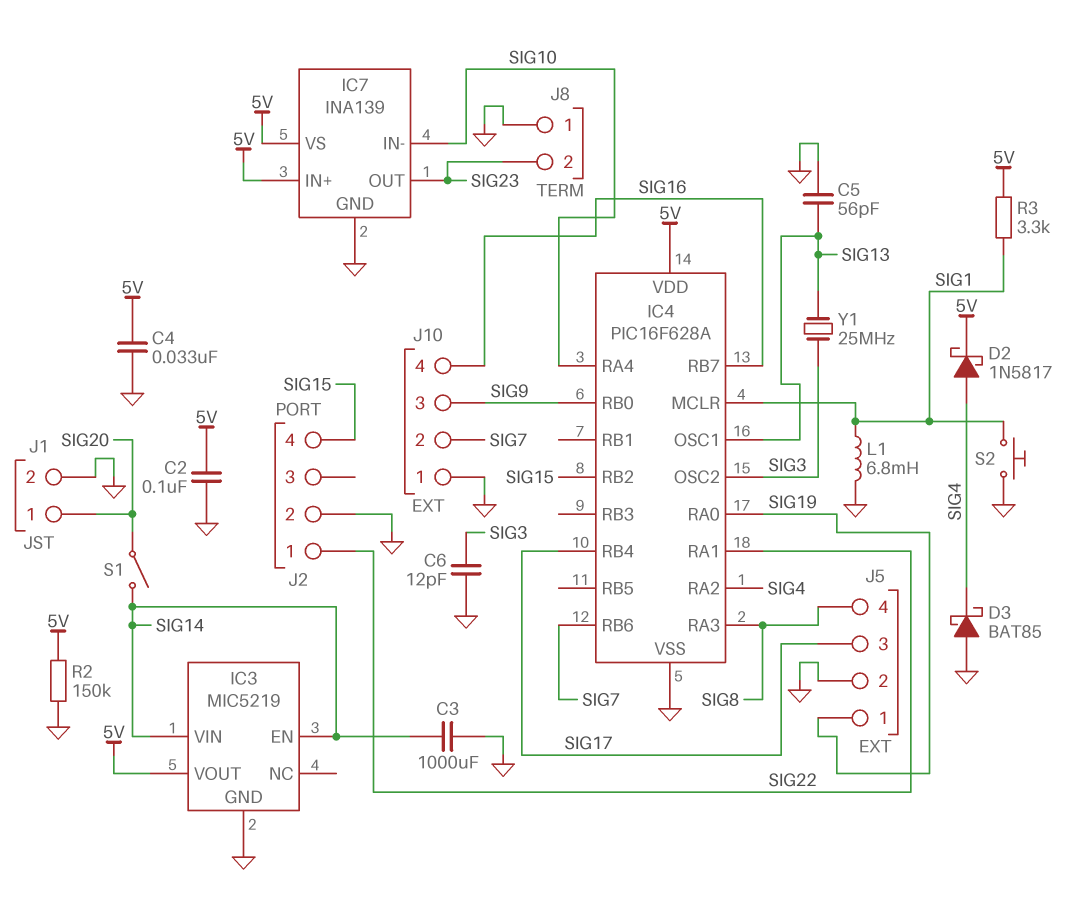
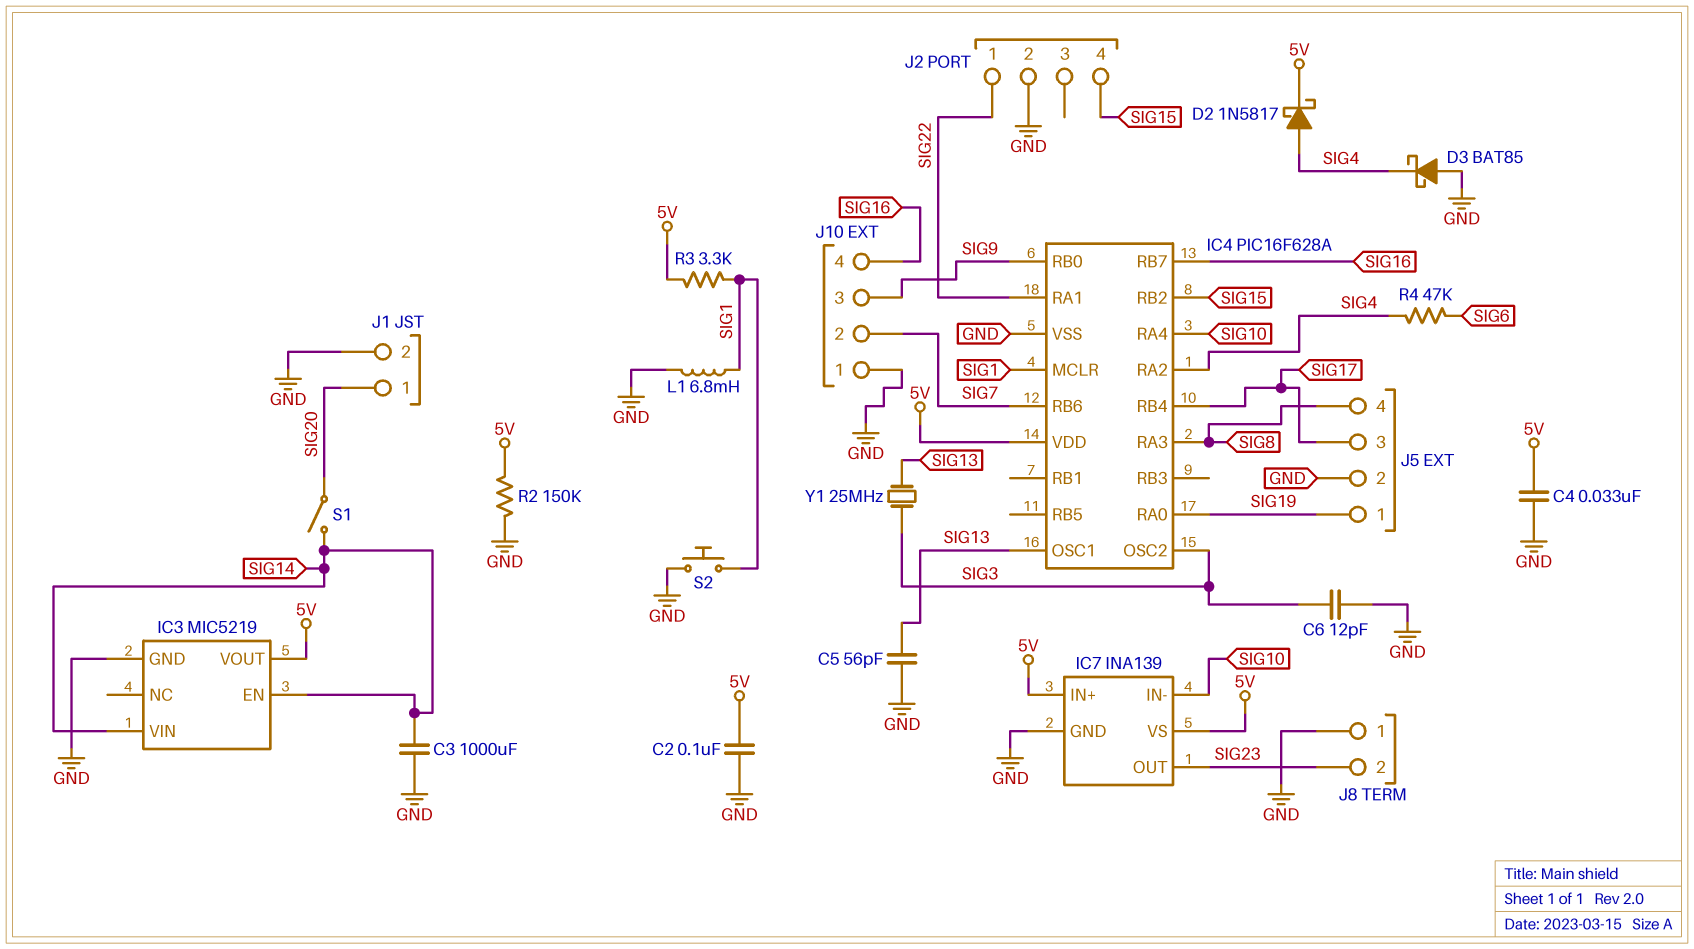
R4: none -> 47k (SIG4, SIG6)

